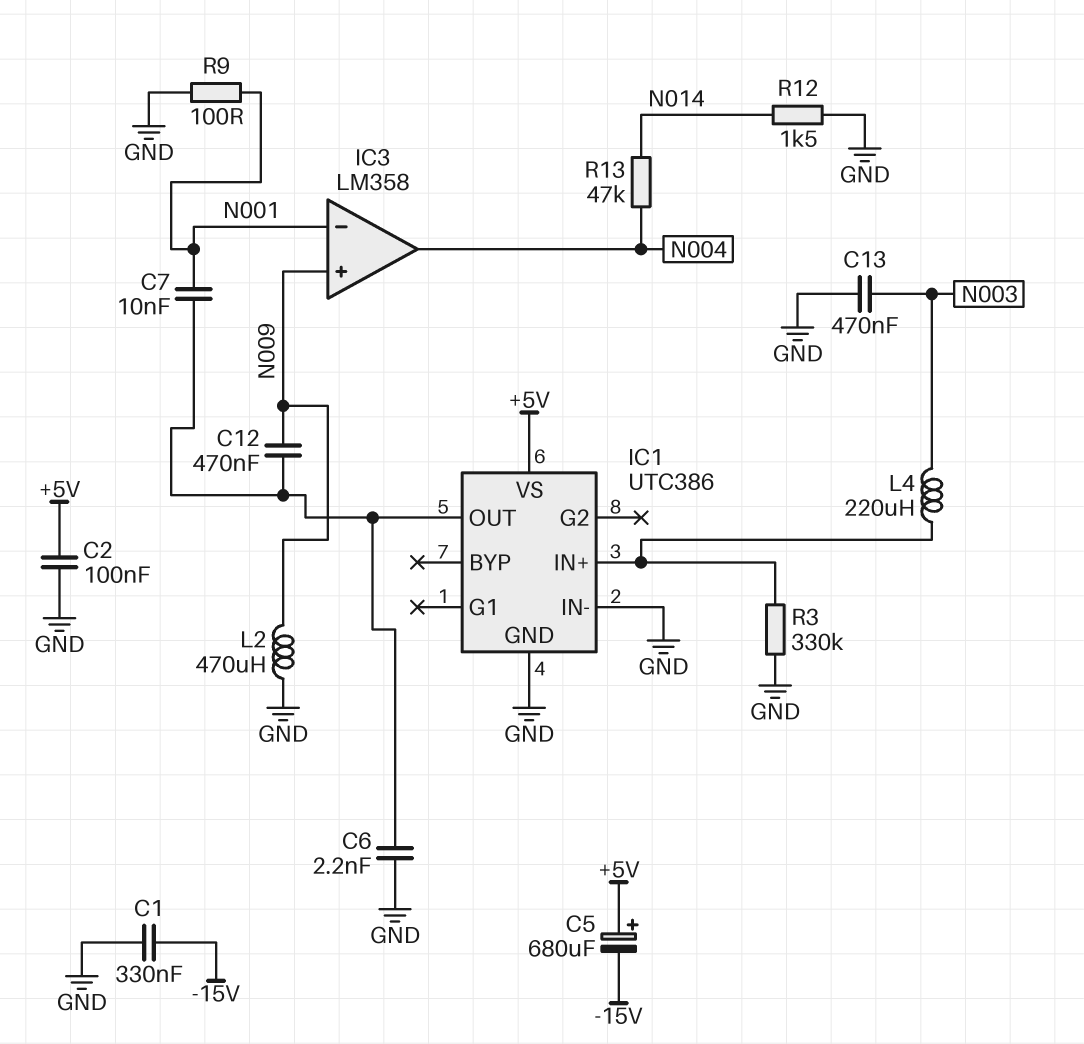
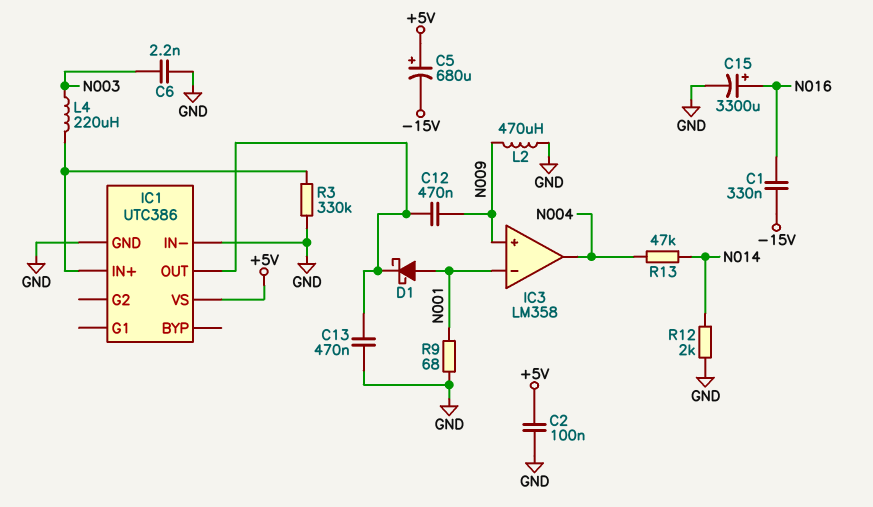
C1: 330nF (-15V, GND) -> 330nF (-15V, N016)
C6: 2.2nF (GND, IC1/OUT) -> 2.2nF (GND, N003)
C7: 10nF (IC1/OUT, N001) -> none
C13: 470nF (GND, N003) -> 470nF (GND, IC1/OUT)
C15: none -> 3300uF (plus N016, minus GND)
D1: none -> schottky (A N001, K IC1/OUT)
R9: 100 (GND, N001) -> 68 (GND, N001)
R12: 1.5k (GND, N014) -> 2k (GND, N014)

